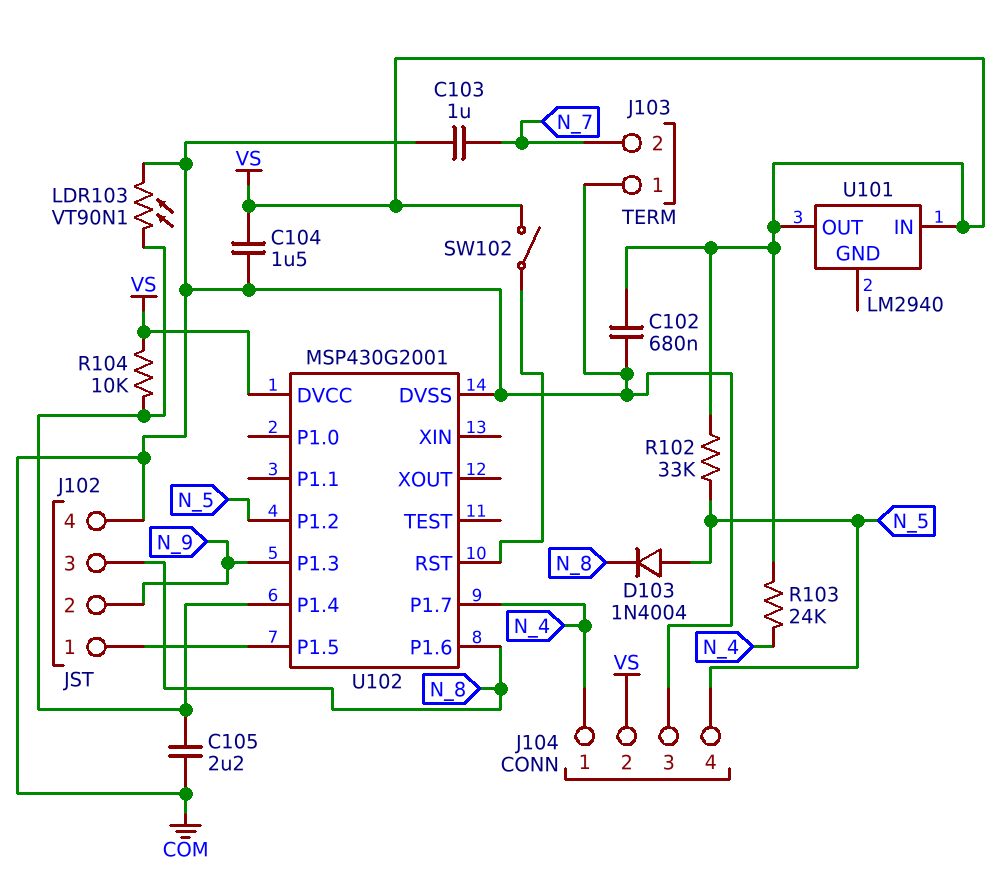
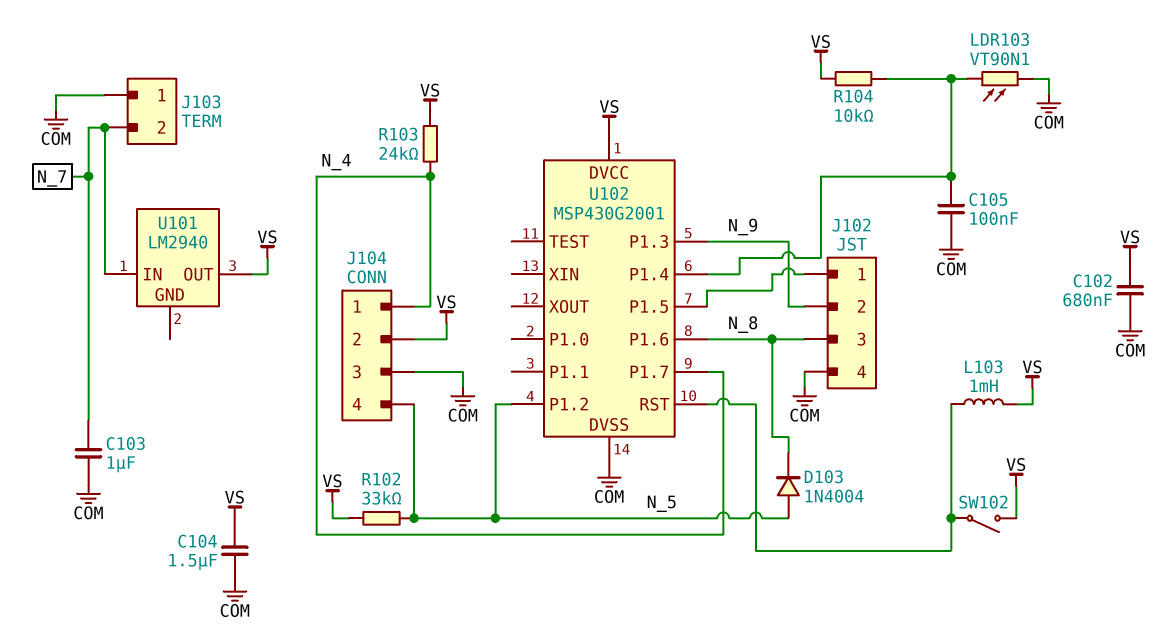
C105: 2.2uF (COM, U102/P1.4) -> 100nF (COM, U102/P1.4)
L103: none -> 1mH (U102/RST, VS)
U101 pin IN: VS -> N_7

